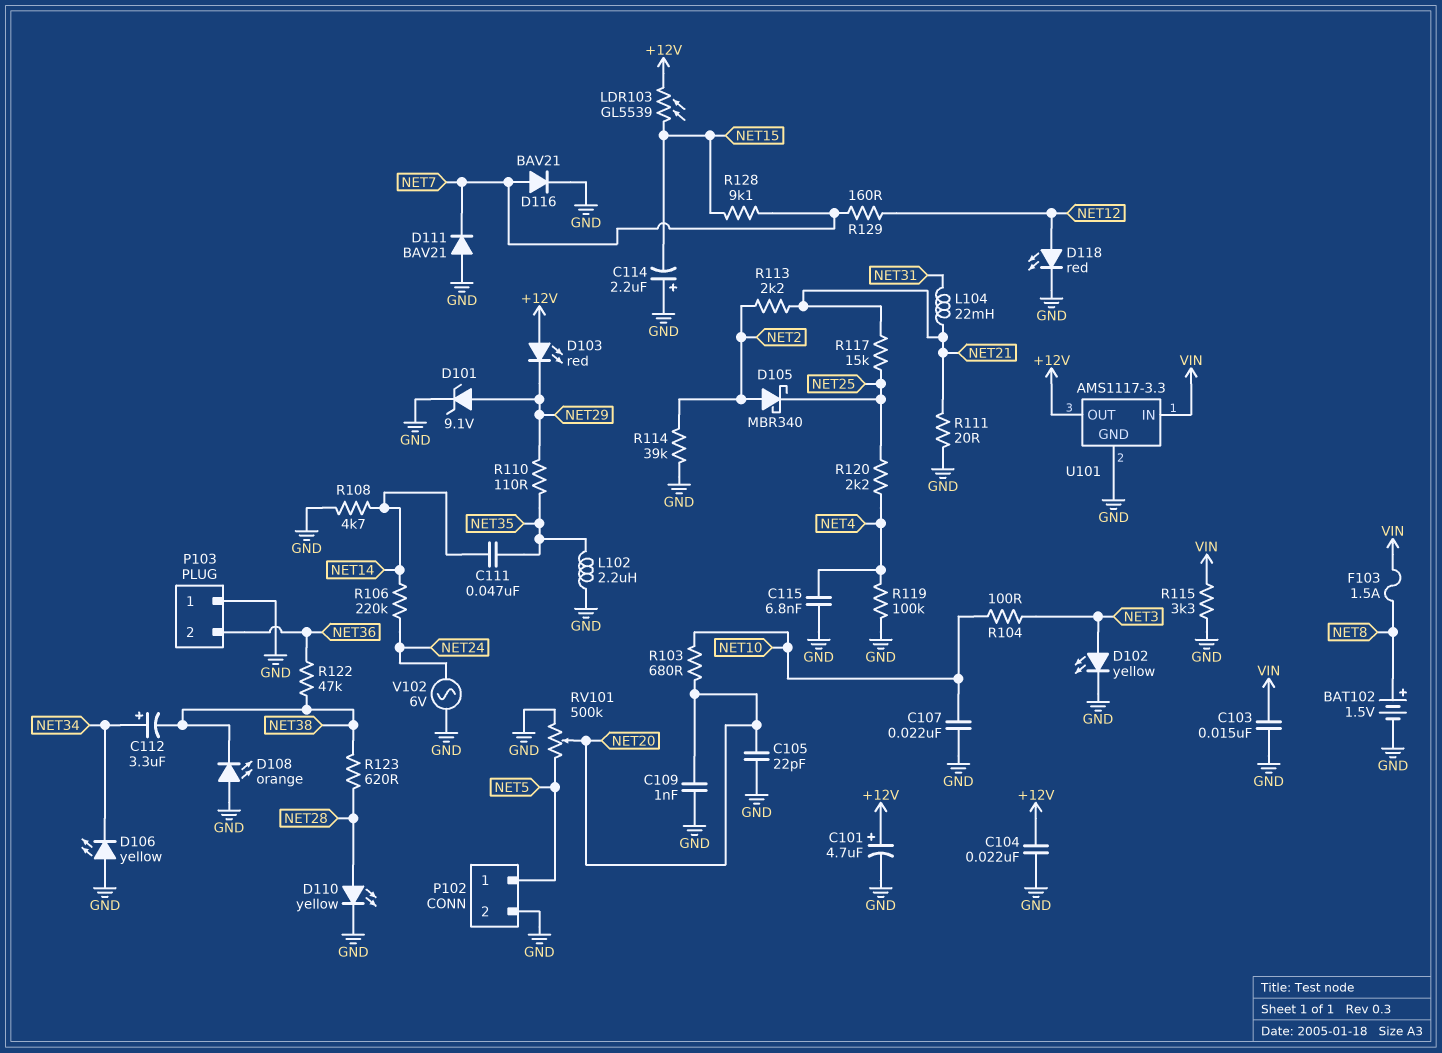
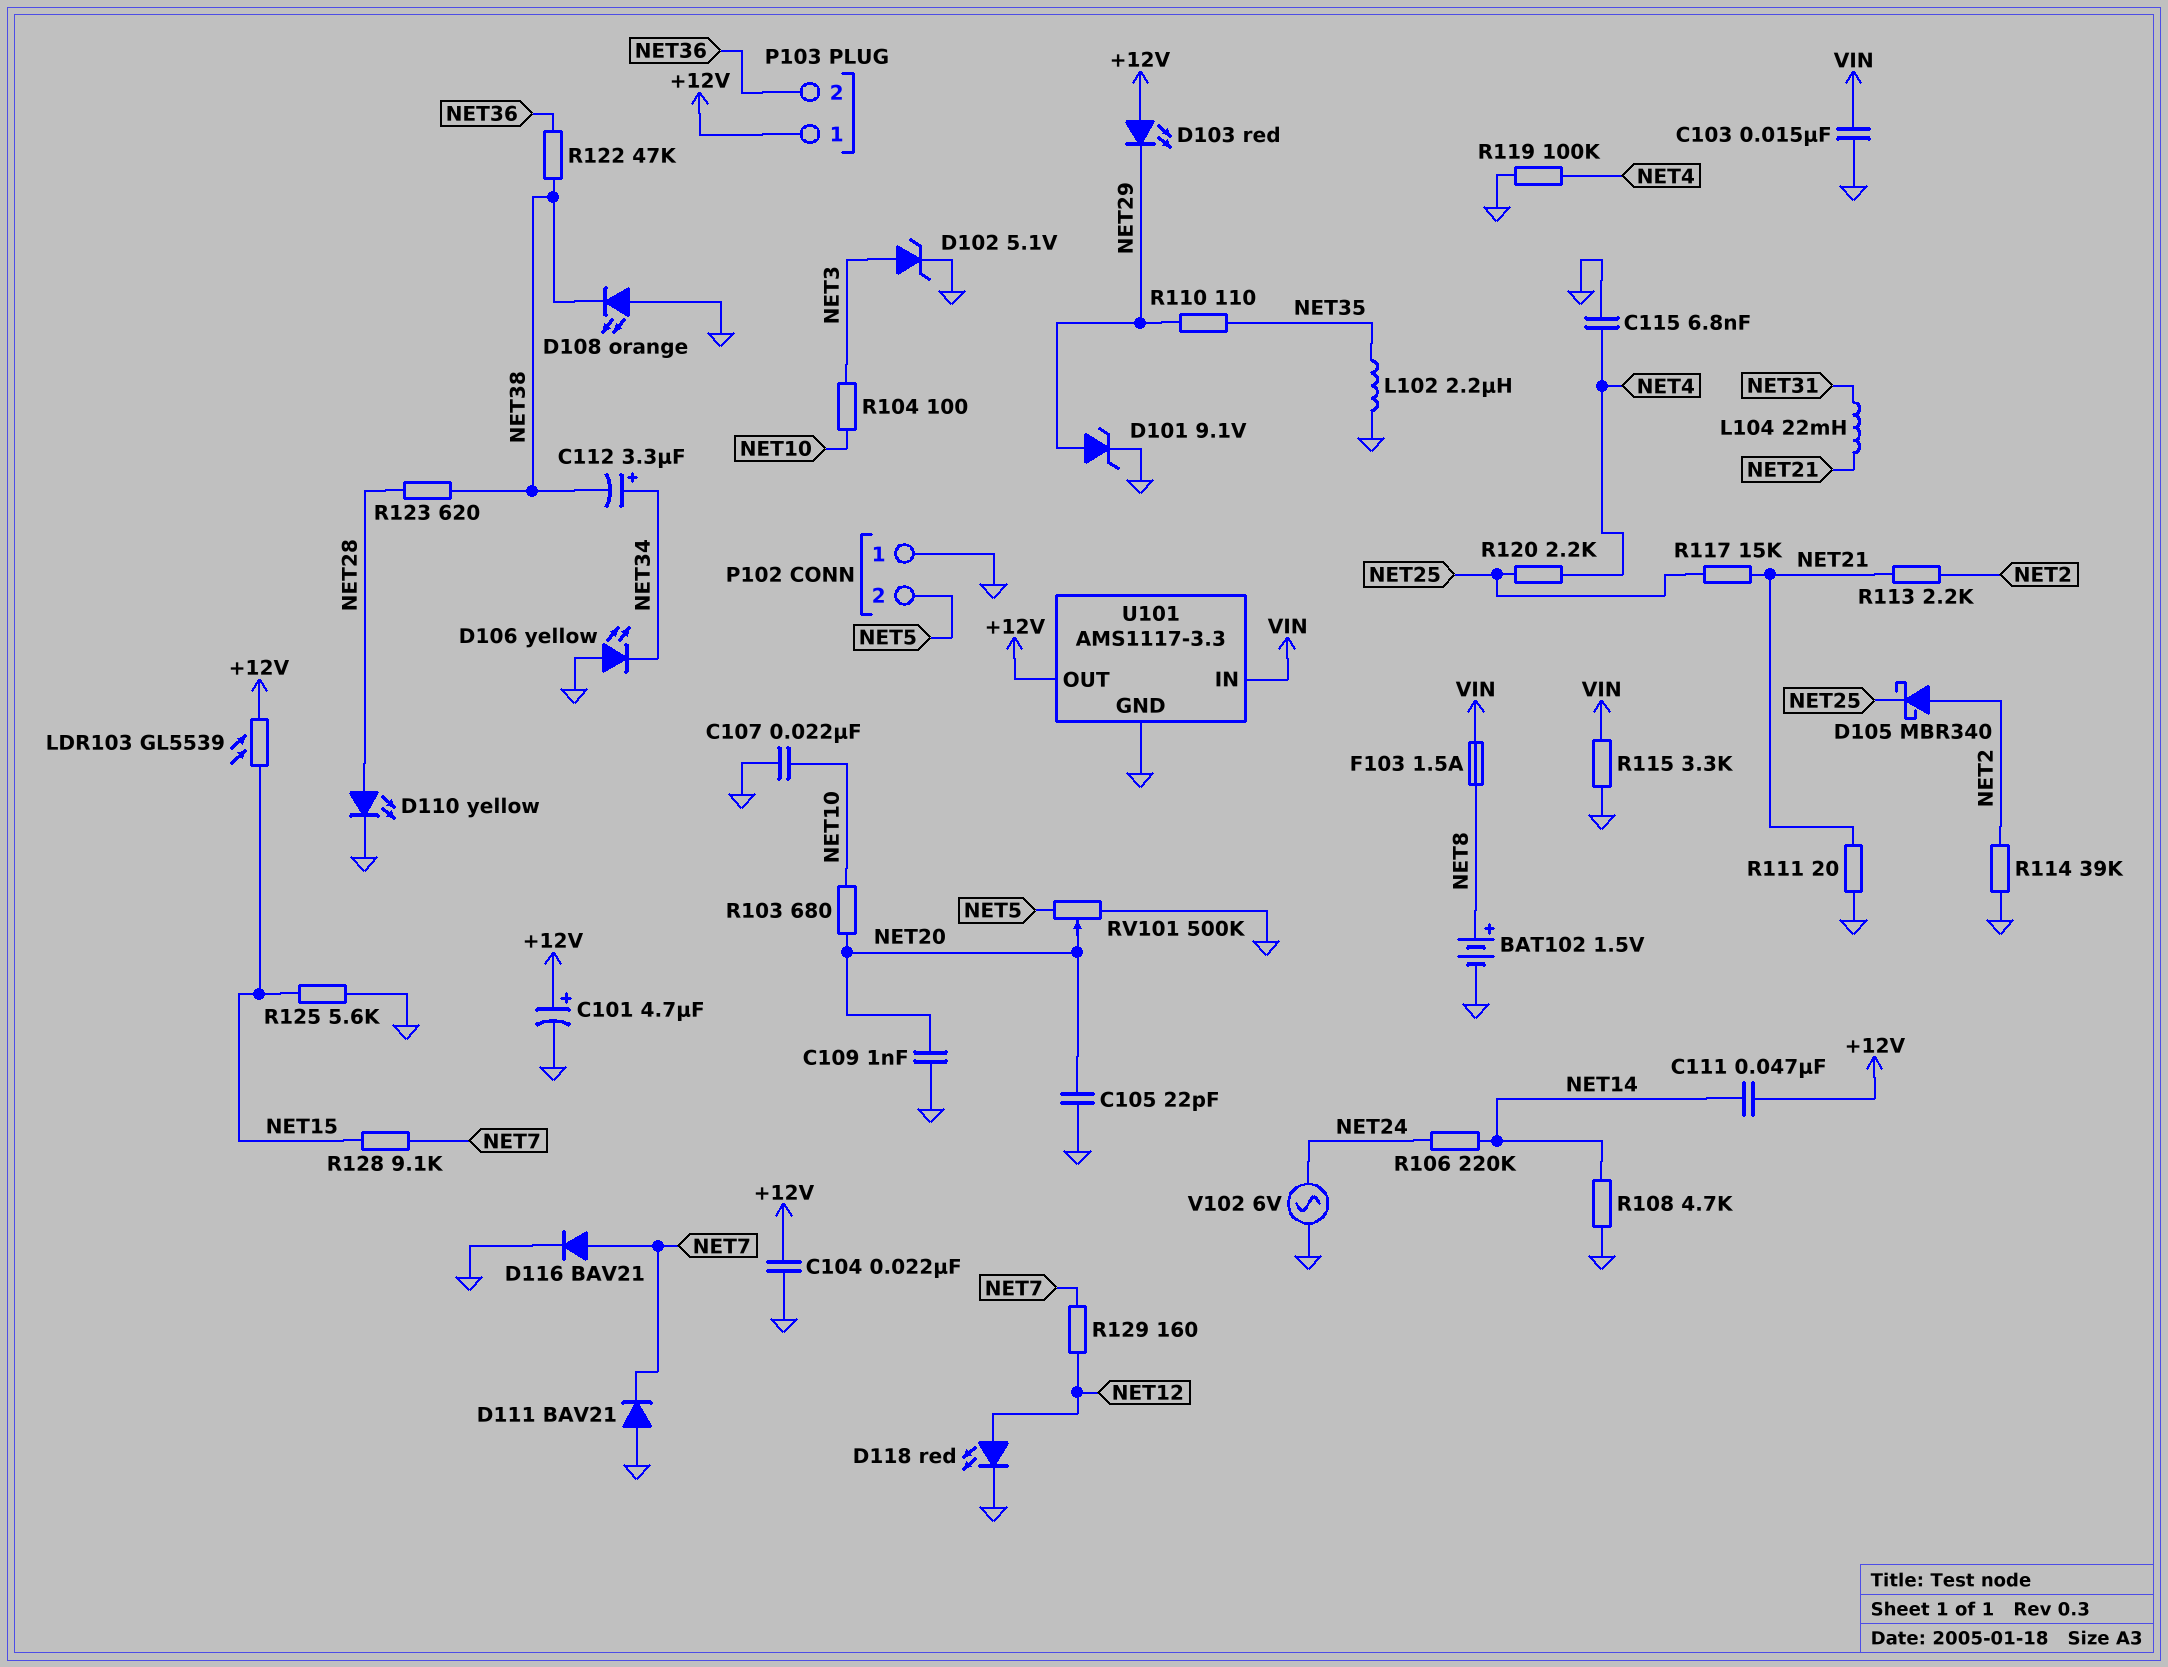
C111: 47nF (NET14, NET35) -> 47nF (+12V, NET14)
C114: 2.2uF (plus GND, minus NET15) -> none
D102: LED yellow (A NET3, K GND) -> zener 5.1V (A NET3, K GND)
P102 pin 1: NET5 -> GND
P102 pin 2: GND -> NET5
P103 pin 1: GND -> +12V
R125: none -> 5.6k (GND, NET15)

